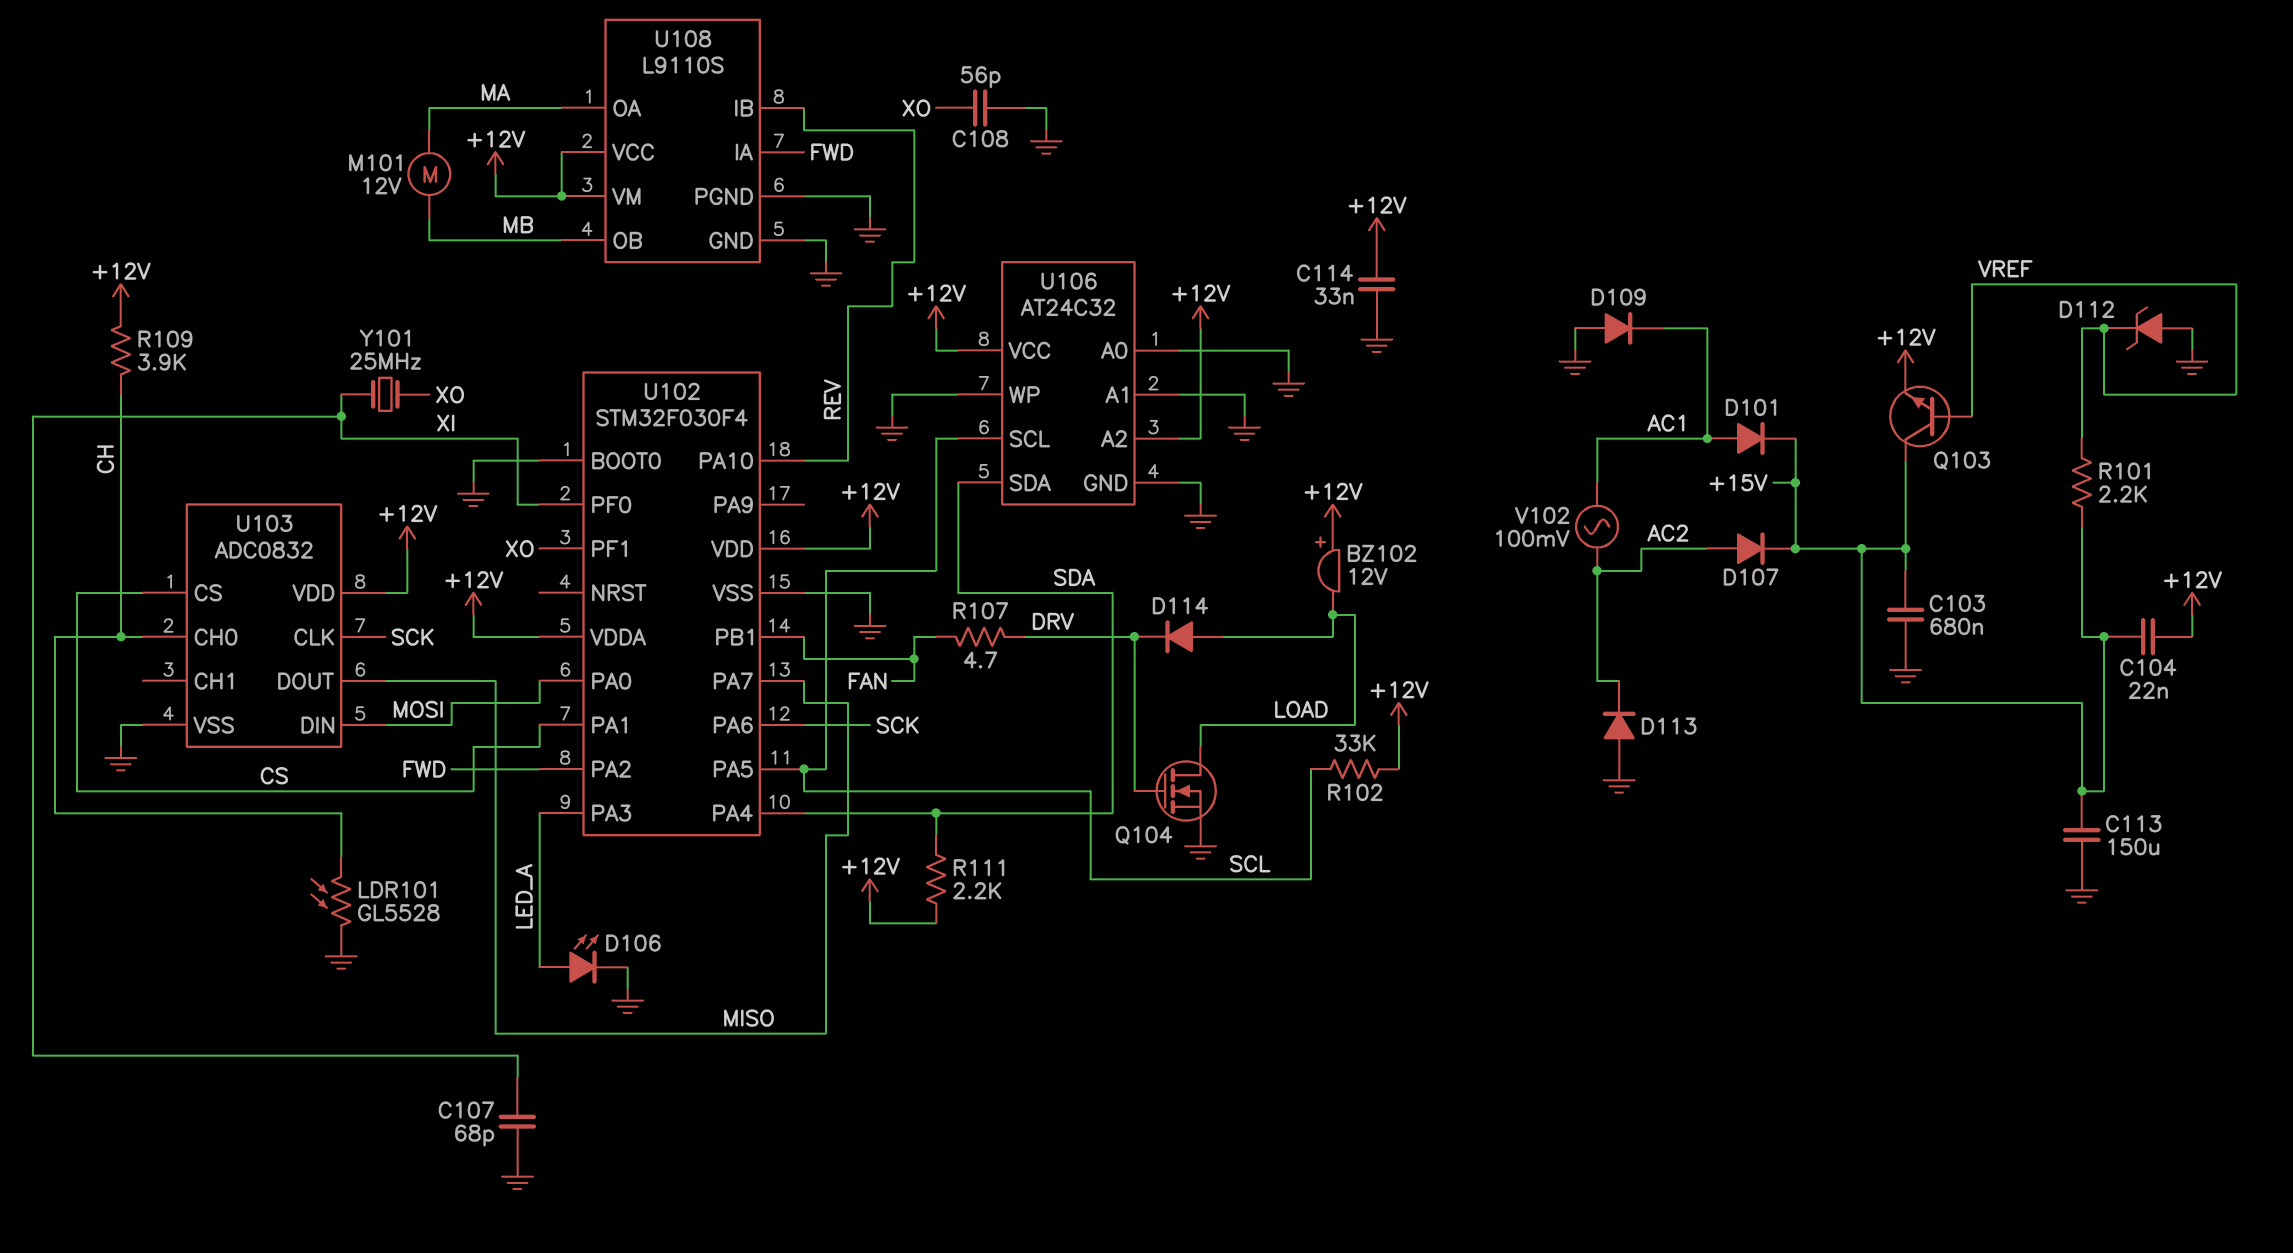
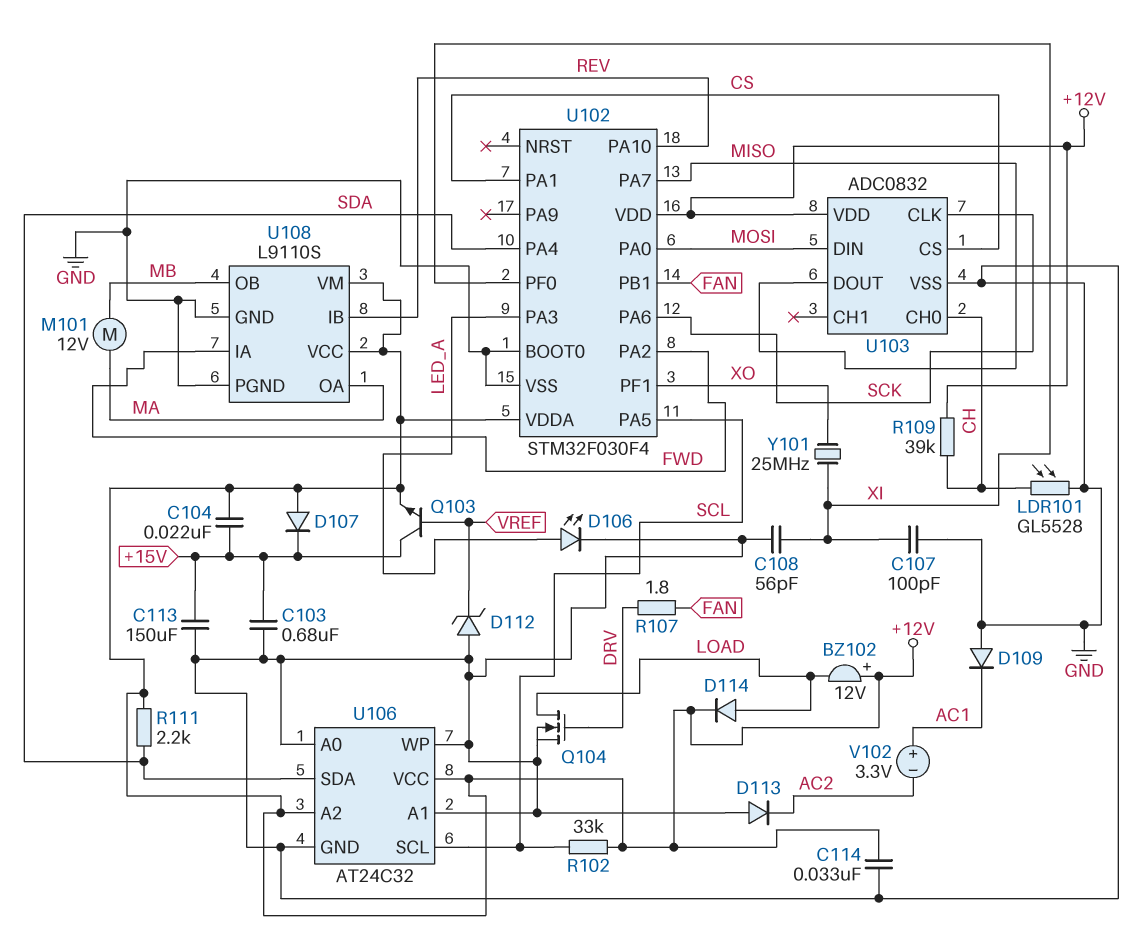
C107: 68pF (GND, XI) -> 100pF (GND, XI)
C108: 56pF (GND, XO) -> 56pF (GND, XI)
D101: diode (A AC1, K +15V) -> none
D107: diode (A AC2, K +15V) -> diode (A +12V, K +15V)
D114: diode (A LOAD, K DRV) -> diode (A LOAD, K +12V)
R101: 2.2k (+15V, VREF) -> none
R107: 4.7 (DRV, FAN) -> 1.8 (DRV, FAN)
R109: 3.9k (+12V, CH) -> 39k (+12V, CH)
V102: AC 100mV (AC1, AC2) -> 3.3V (plus AC1, minus AC2)

